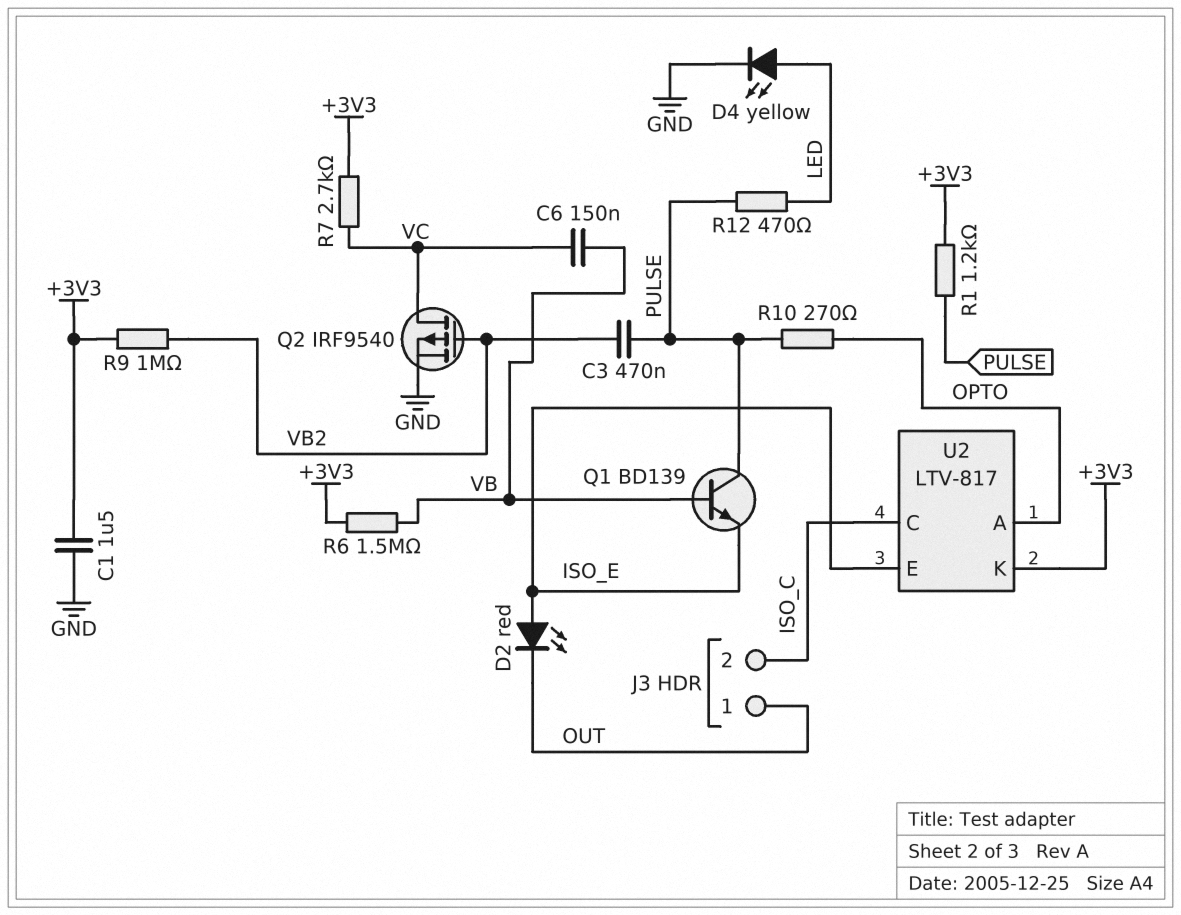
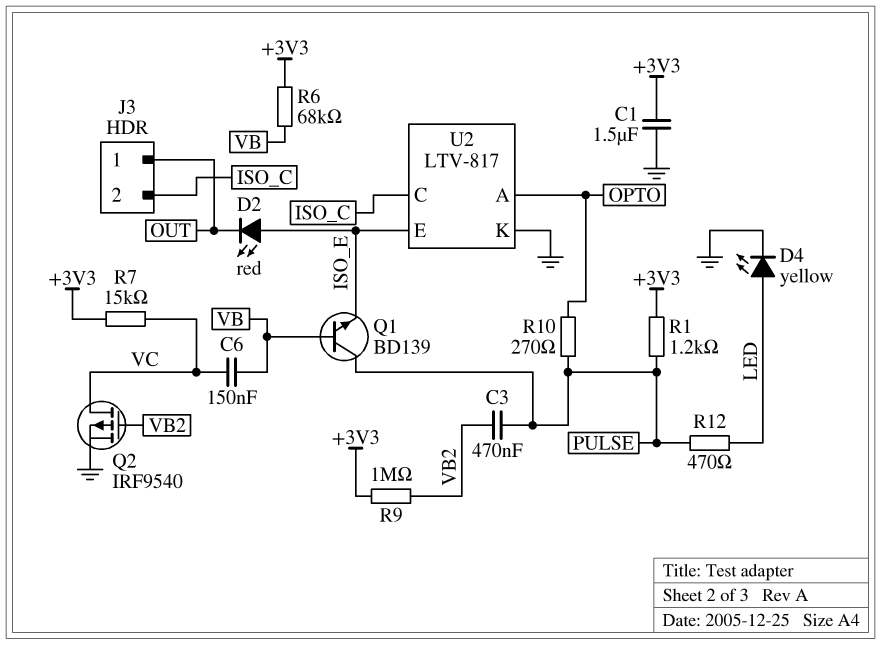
R6: 1.5M (+3V3, VB) -> 68k (+3V3, VB)
R7: 2.7k (+3V3, VC) -> 15k (+3V3, VC)
U2 pin K: +3V3 -> GND

